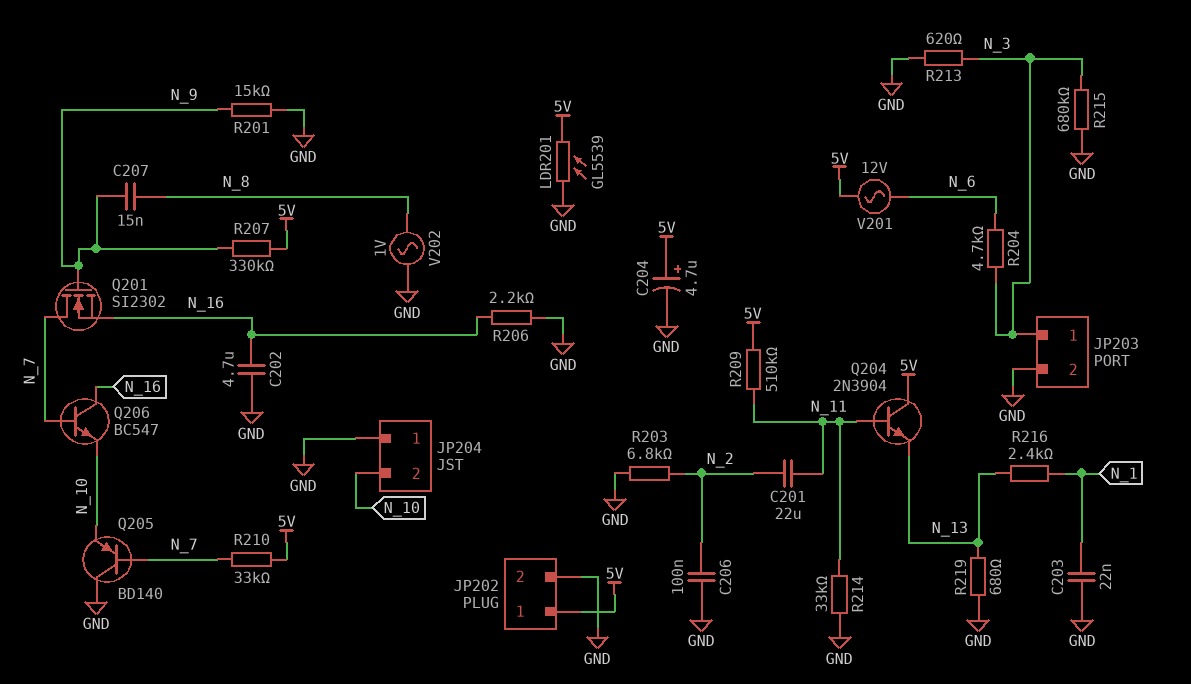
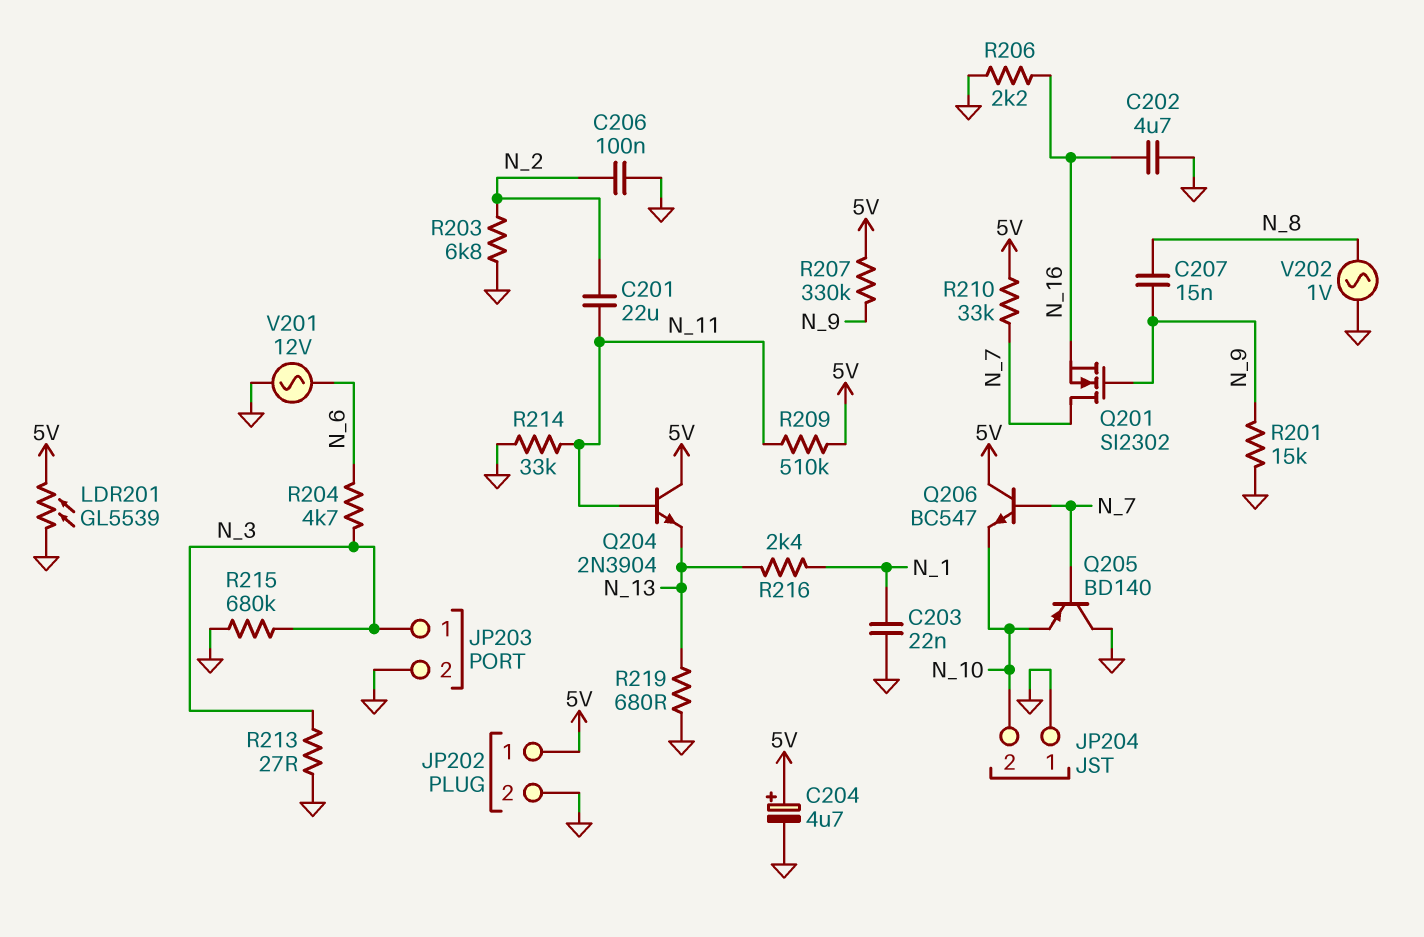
Q206: NPN BC547 (B N_7, C N_16, E N_10) -> NPN BC547 (B N_7, C 5V, E N_10)
R213: 620 (GND, N_3) -> 27 (GND, N_3)
V201: AC 12V (5V, N_6) -> AC 12V (GND, N_6)

